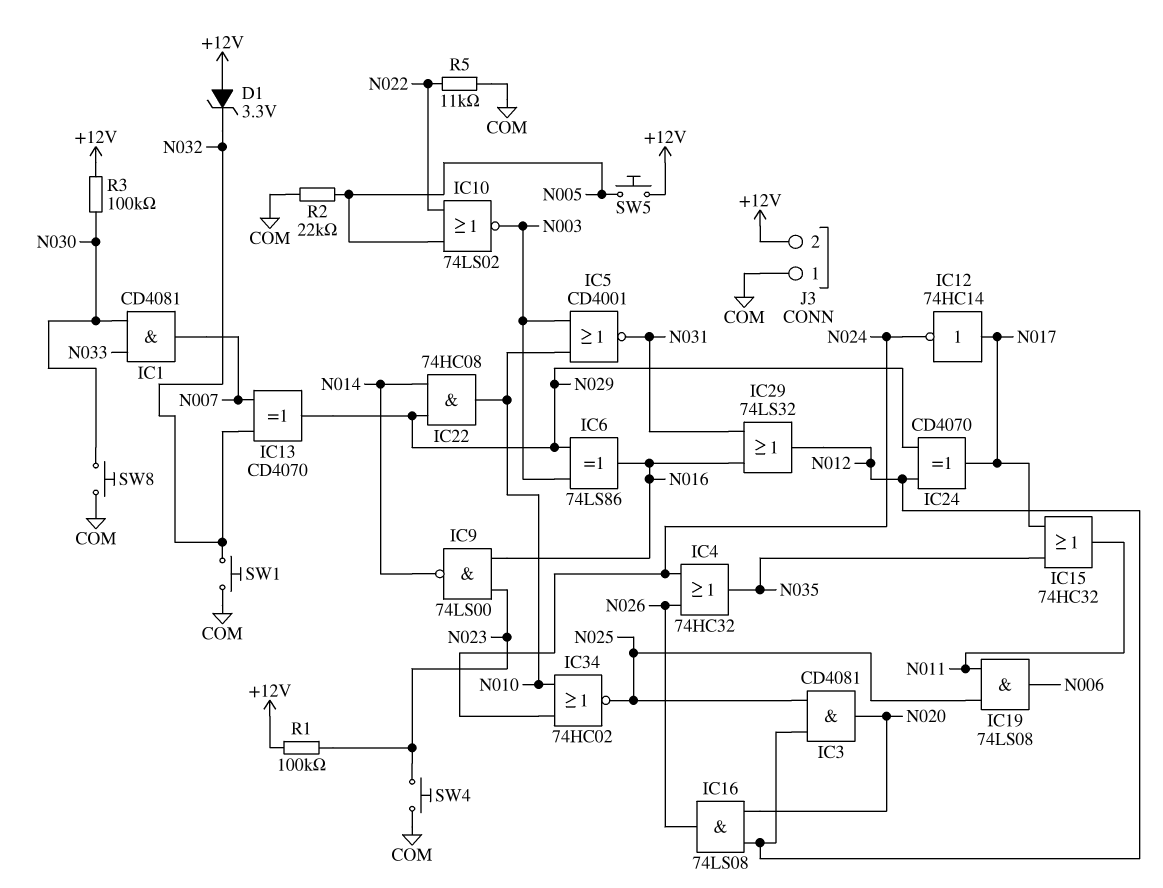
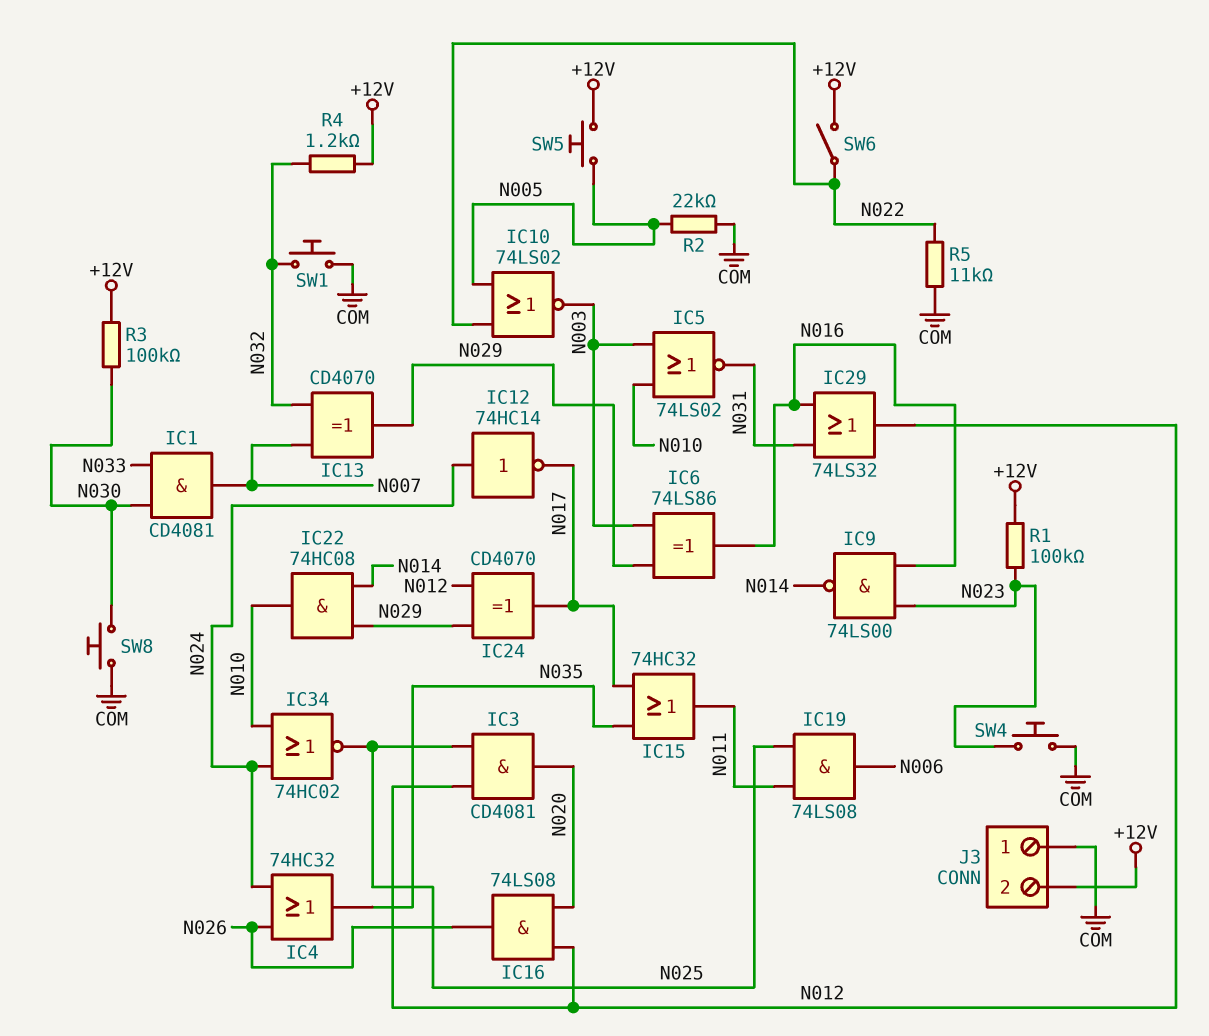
D1: zener 3.3V (A +12V, K N032) -> none
IC5: NOR CD4001 (in N003, in N010, out N031) -> NOR 74LS02 (in N003, in N010, out N031)
IC12: NOT 74HC14 (in N017, out N024) -> NOT 74HC14 (in N024, out N017)
R4: none -> 1.2k (+12V, N032)
SW6: none -> switch (+12V, N022)

